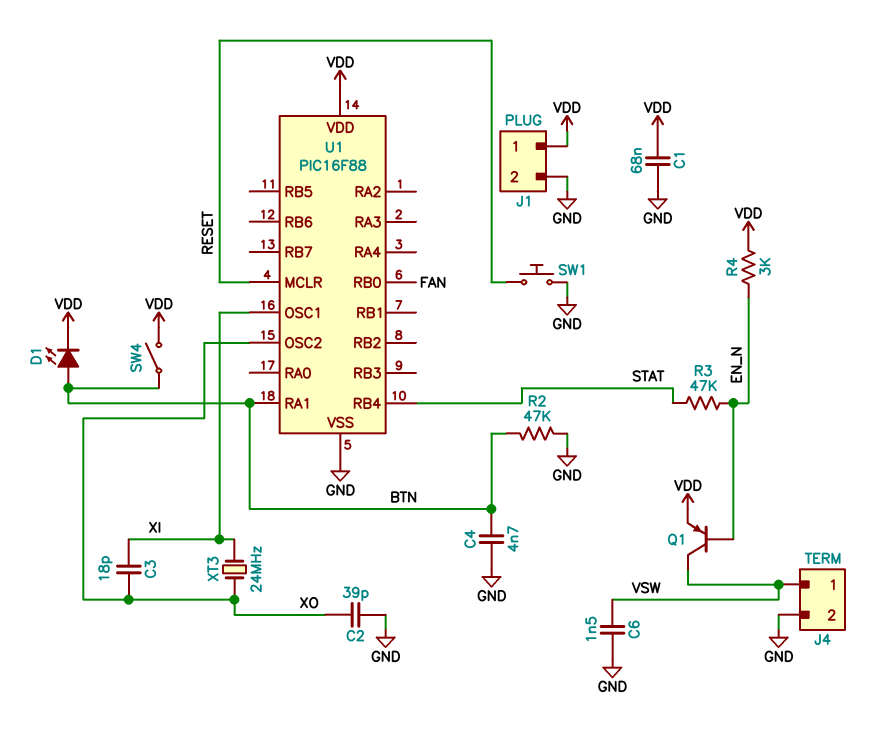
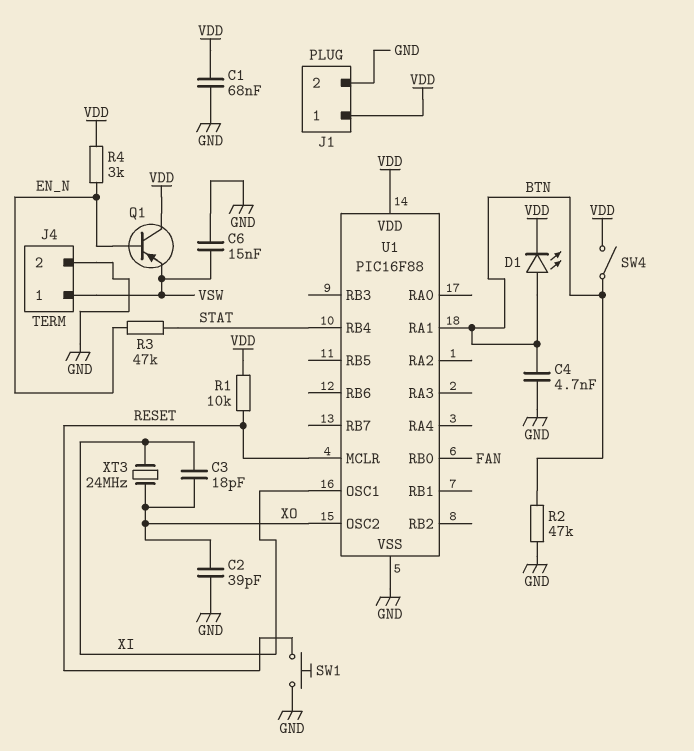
C6: 1.5nF (GND, VSW) -> 15nF (GND, VSW)
Q1: PNP (B EN_N, C VSW, E VDD) -> PNP (B EN_N, C VDD, E VSW)
R1: none -> 10k (RESET, VDD)

